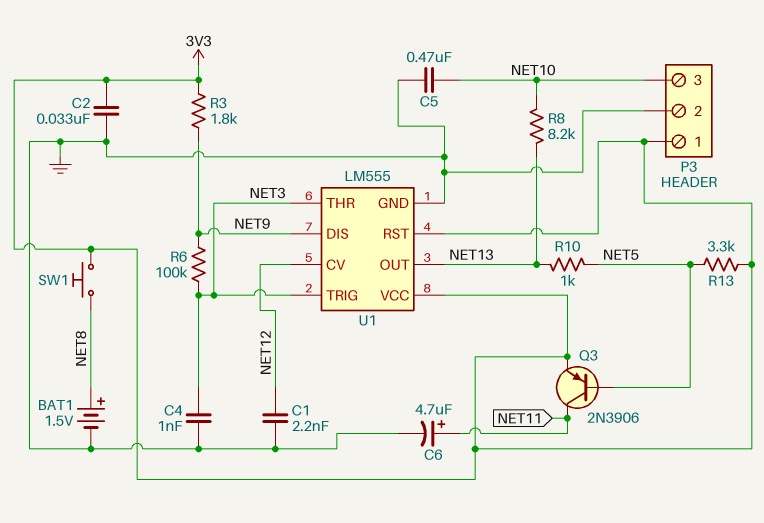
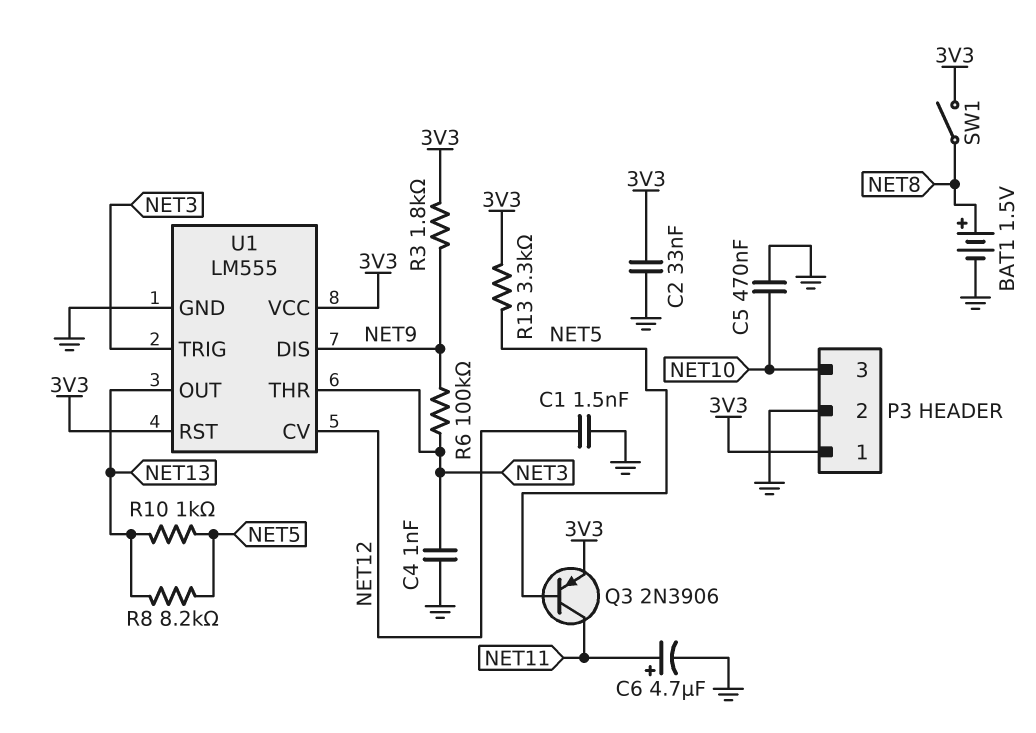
C1: 2.2nF (GND, NET12) -> 1.5nF (GND, NET12)
R8: 8.2k (NET10, NET13) -> 8.2k (NET5, NET13)
SW1: button (3V3, NET8) -> switch (3V3, NET8)

